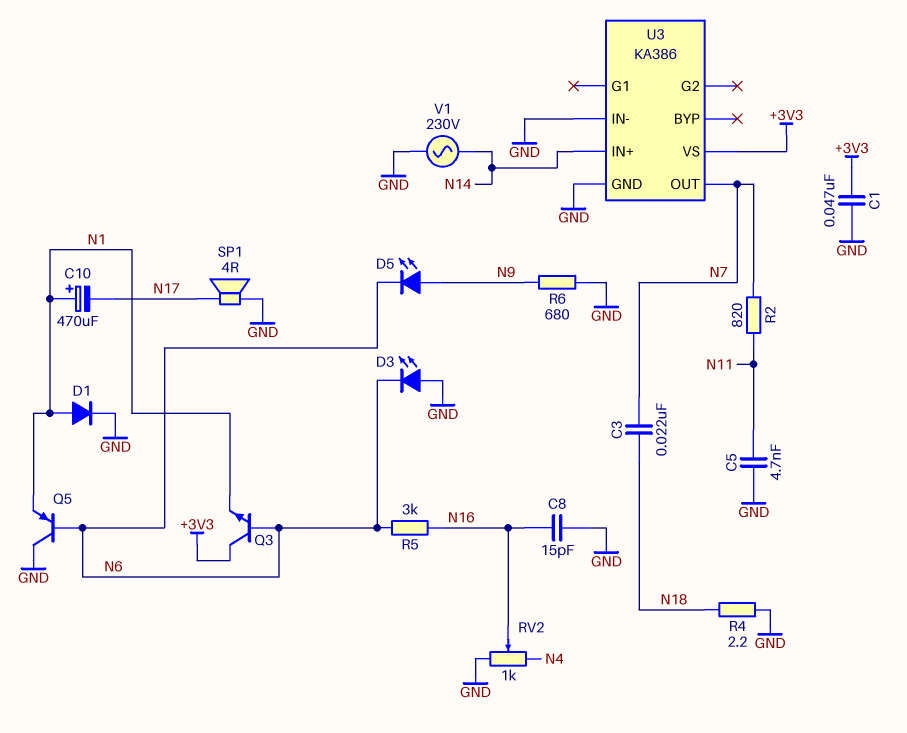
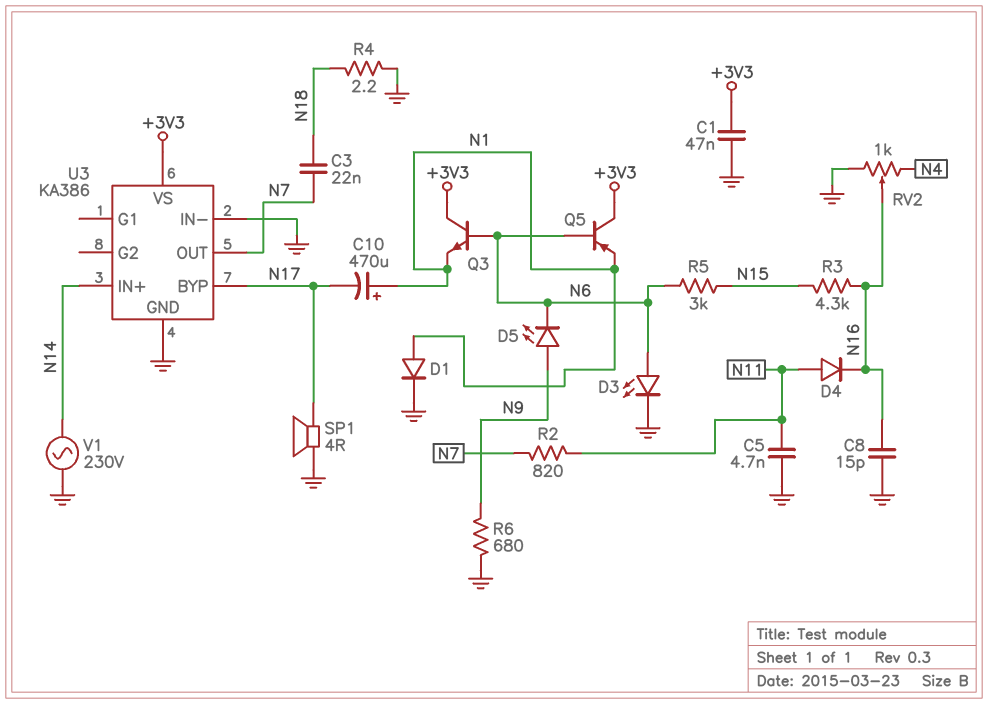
D3: LED (A GND, K N6) -> LED (A N6, K GND)
D4: none -> diode (A N11, K N16)
Q5: PNP (B N6, C GND, E N1) -> PNP (B N6, C +3V3, E N1)
R3: none -> 4.3k (N15, N16)
R5: 3k (N6, N16) -> 3k (N6, N15)
U3 pin BYP: none -> N17

